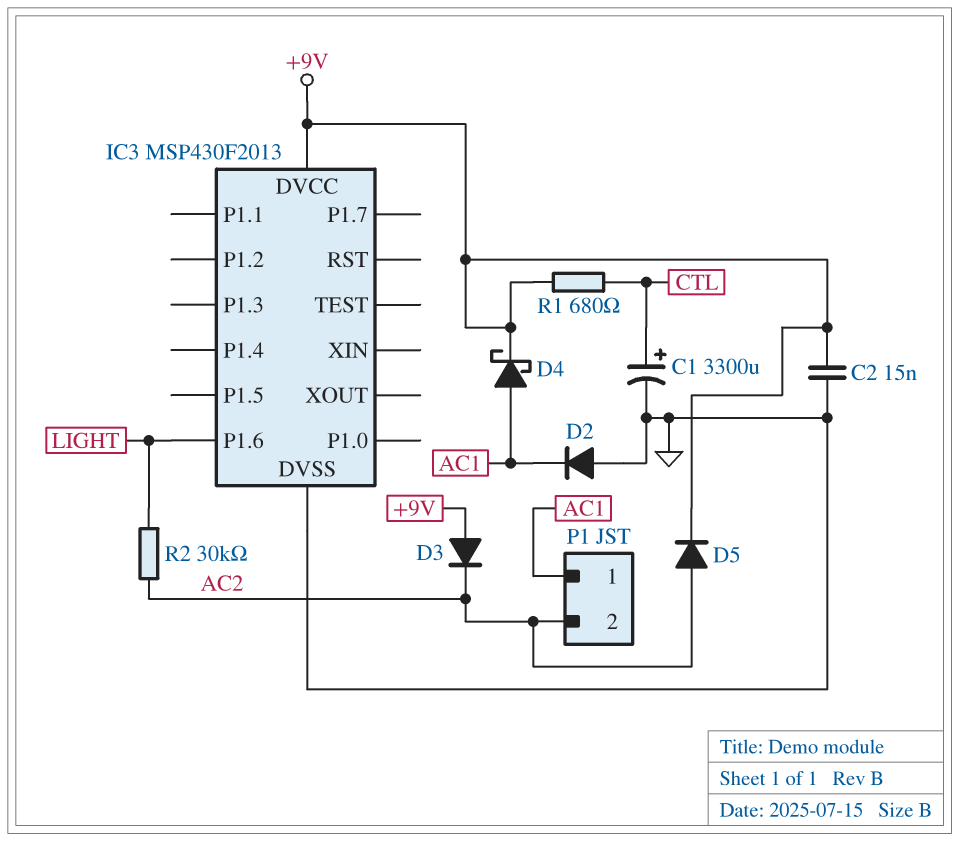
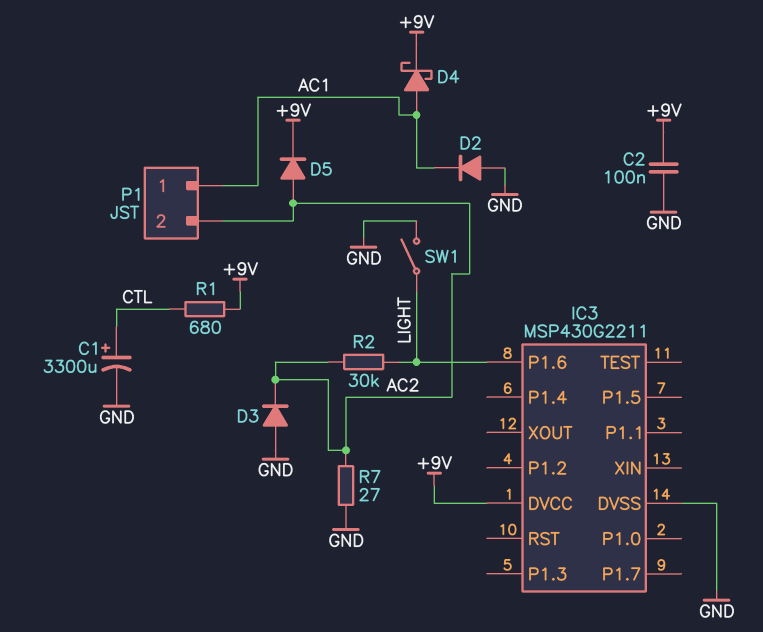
C2: 15nF (+9V, GND) -> 100nF (+9V, GND)
D3: diode (A +9V, K AC2) -> diode (A GND, K AC2)
IC3: MSP430F2013 -> MSP430G2211
R7: none -> 27 (AC2, GND)
SW1: none -> switch (GND, LIGHT)

